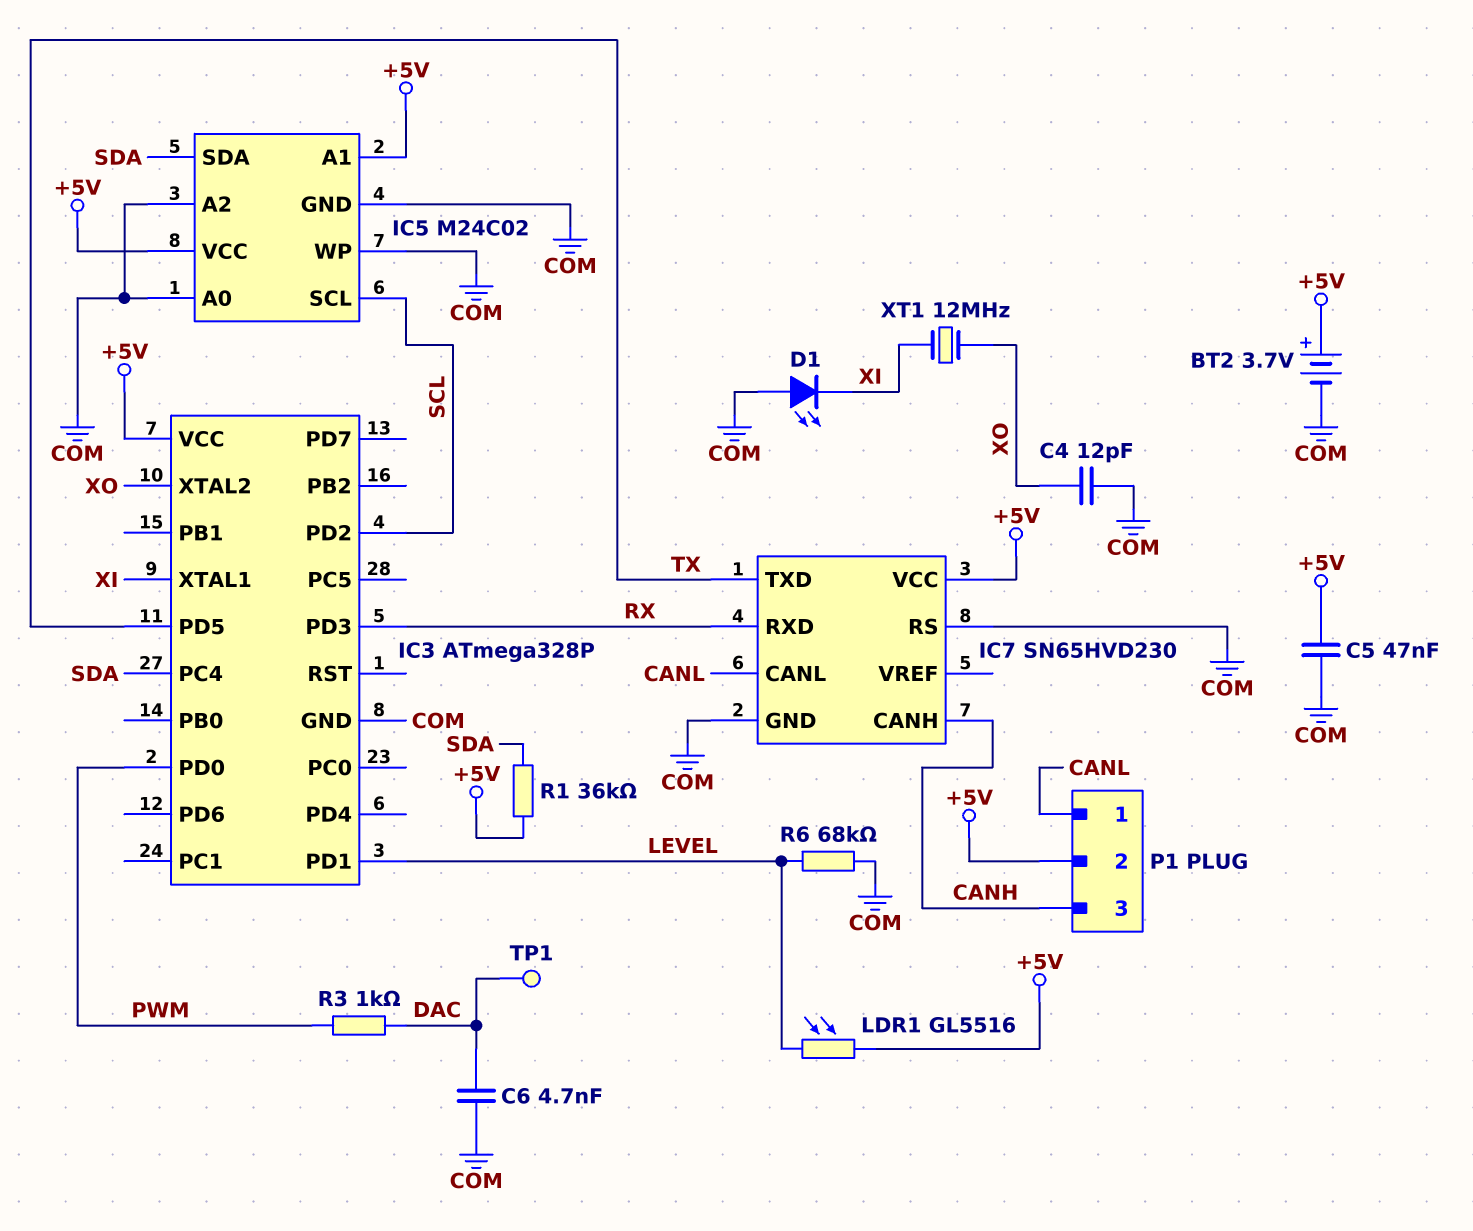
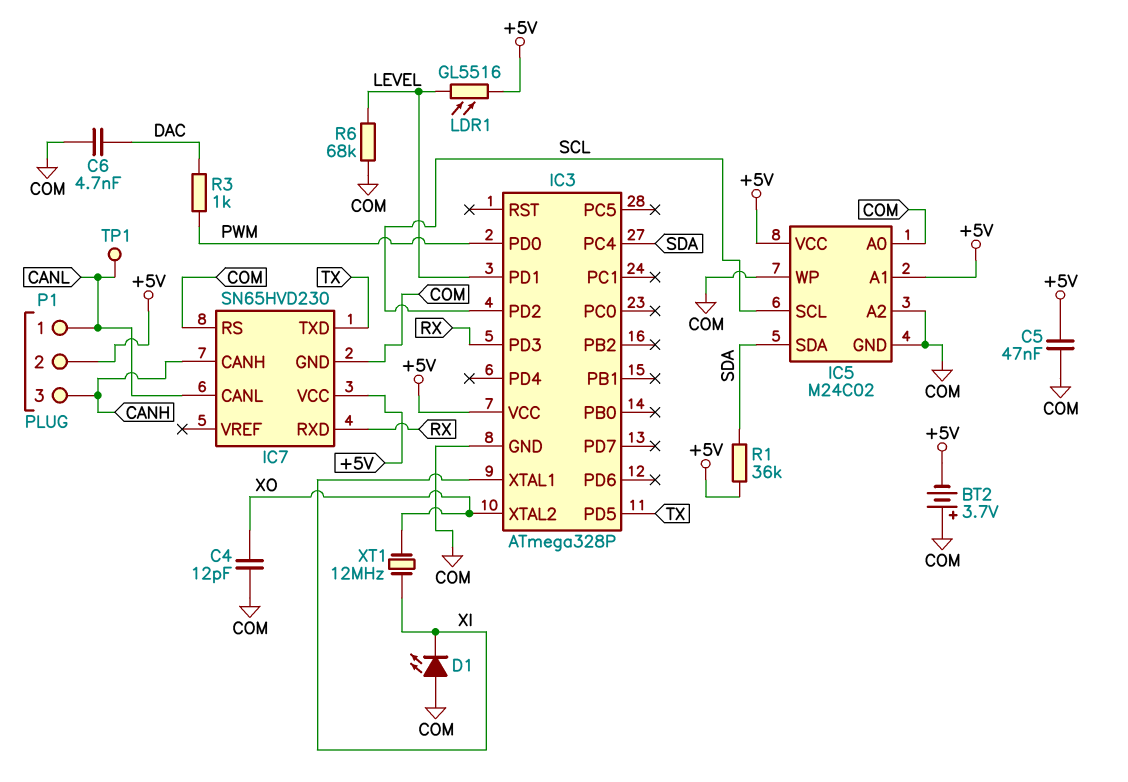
BT2: 3.7V (plus +5V, minus COM) -> 3.7V (plus COM, minus +5V)
TP1: test point (DAC) -> test point (CANL)

